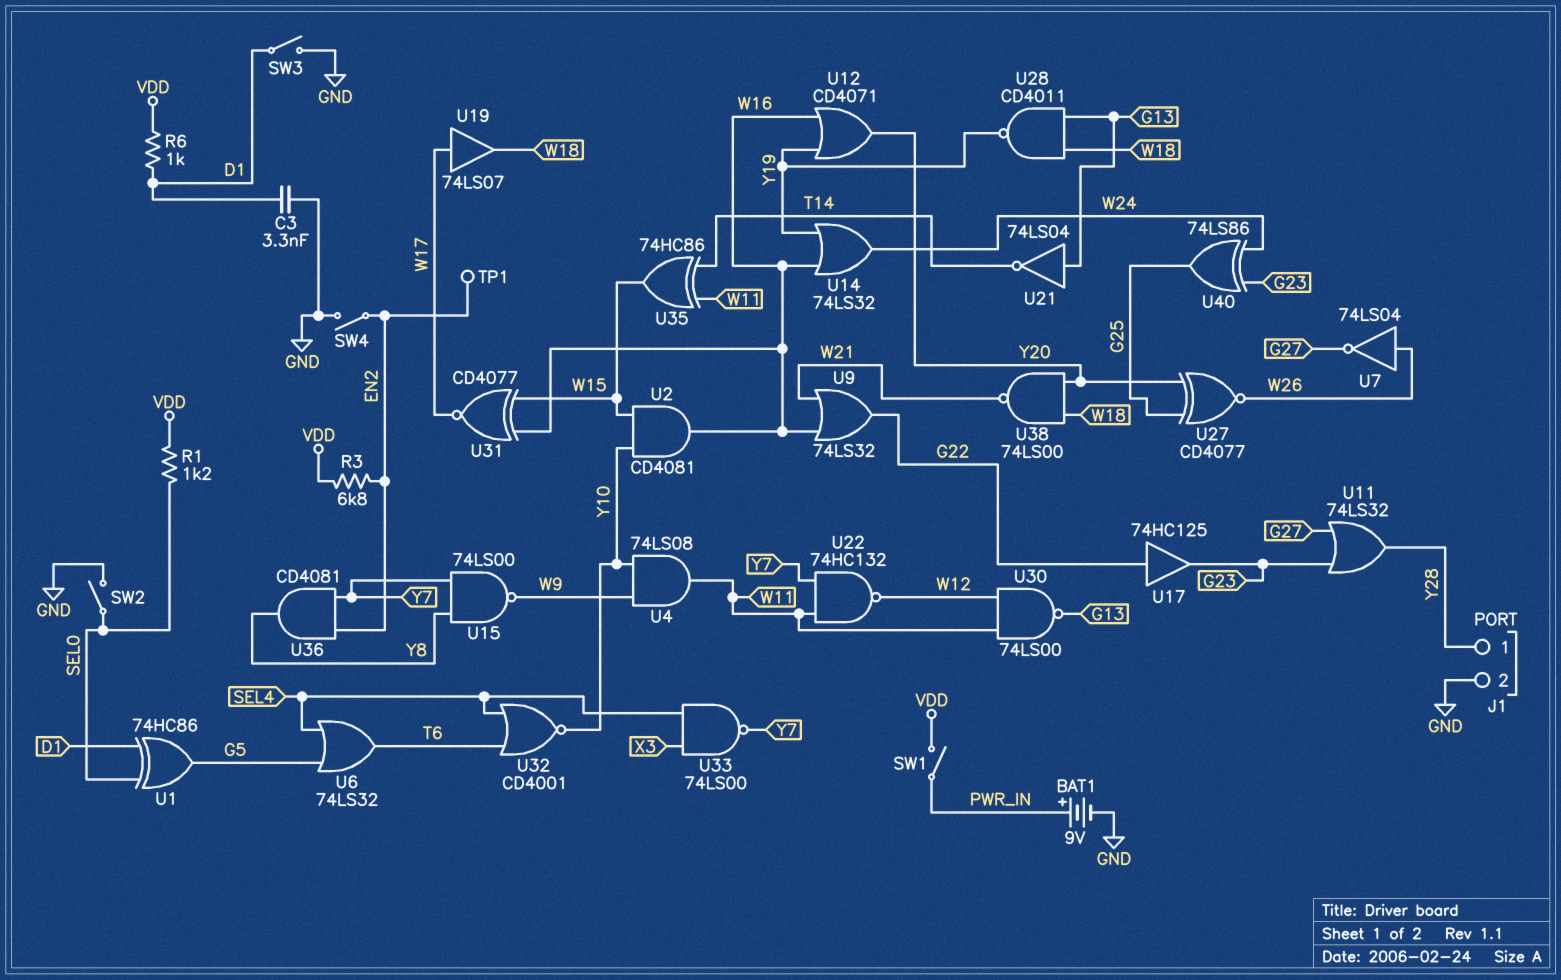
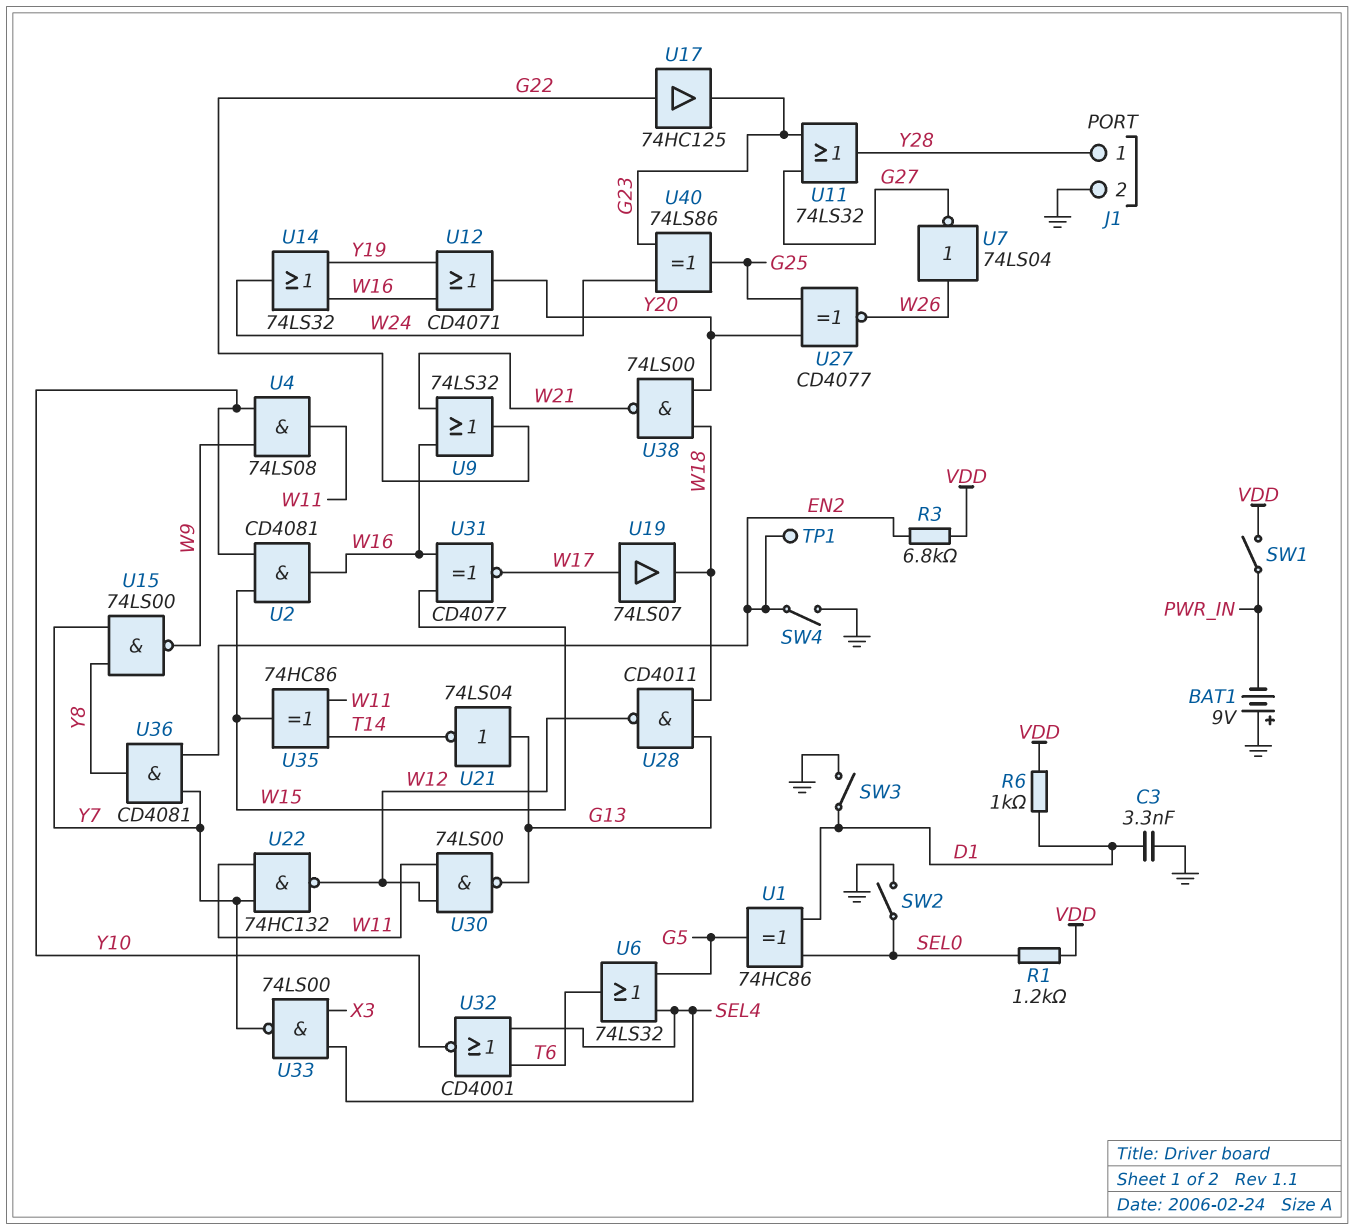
BAT1: 9V (plus PWR_IN, minus GND) -> 9V (plus GND, minus PWR_IN)
U28: NAND CD4011 (in G13, in W18, out Y19) -> NAND CD4011 (in G13, in W18, out W12)

